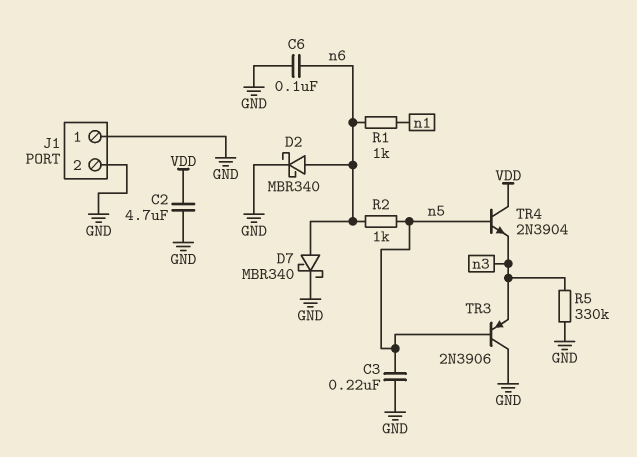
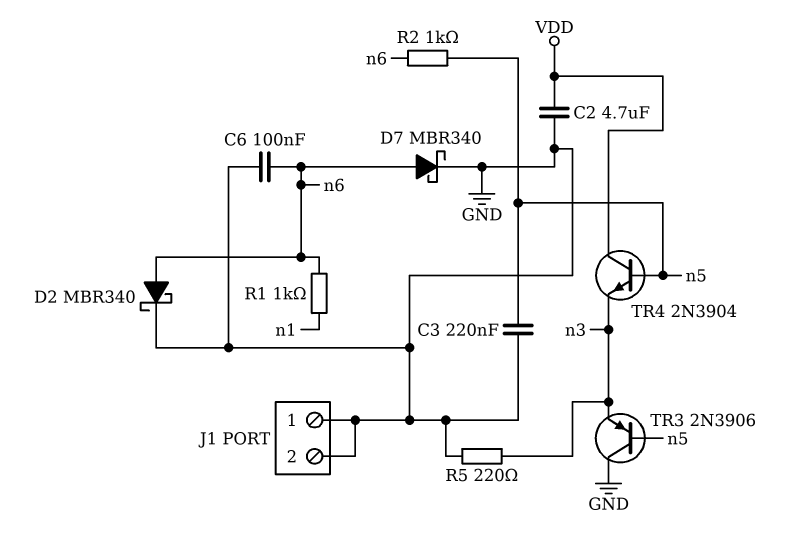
R5: 330k (GND, n3) -> 220 (GND, n3)

